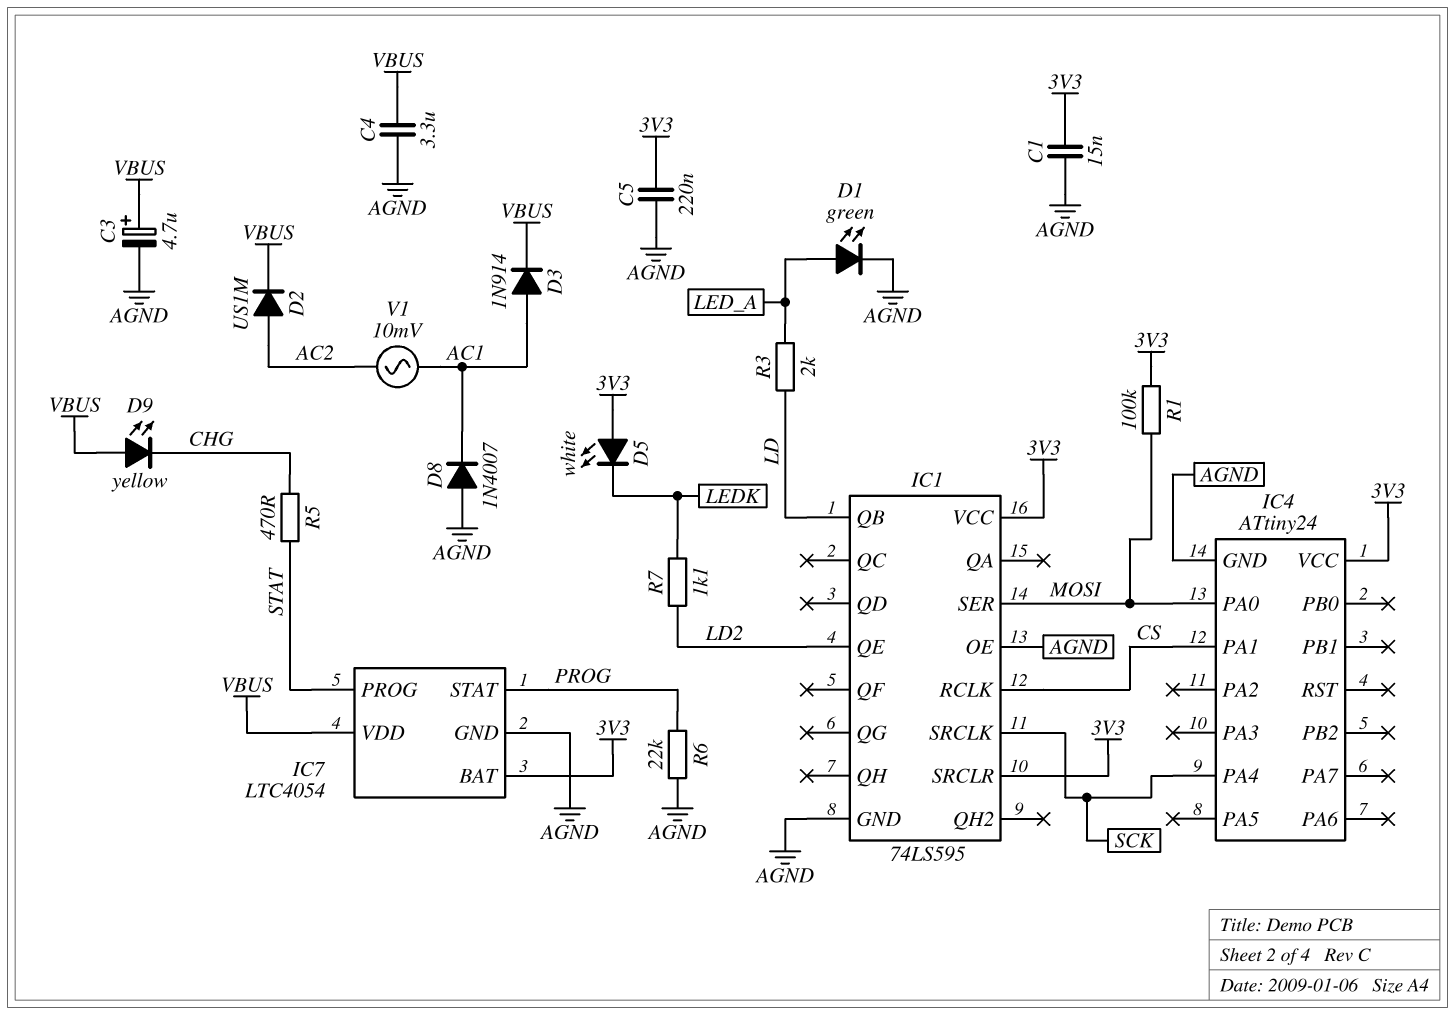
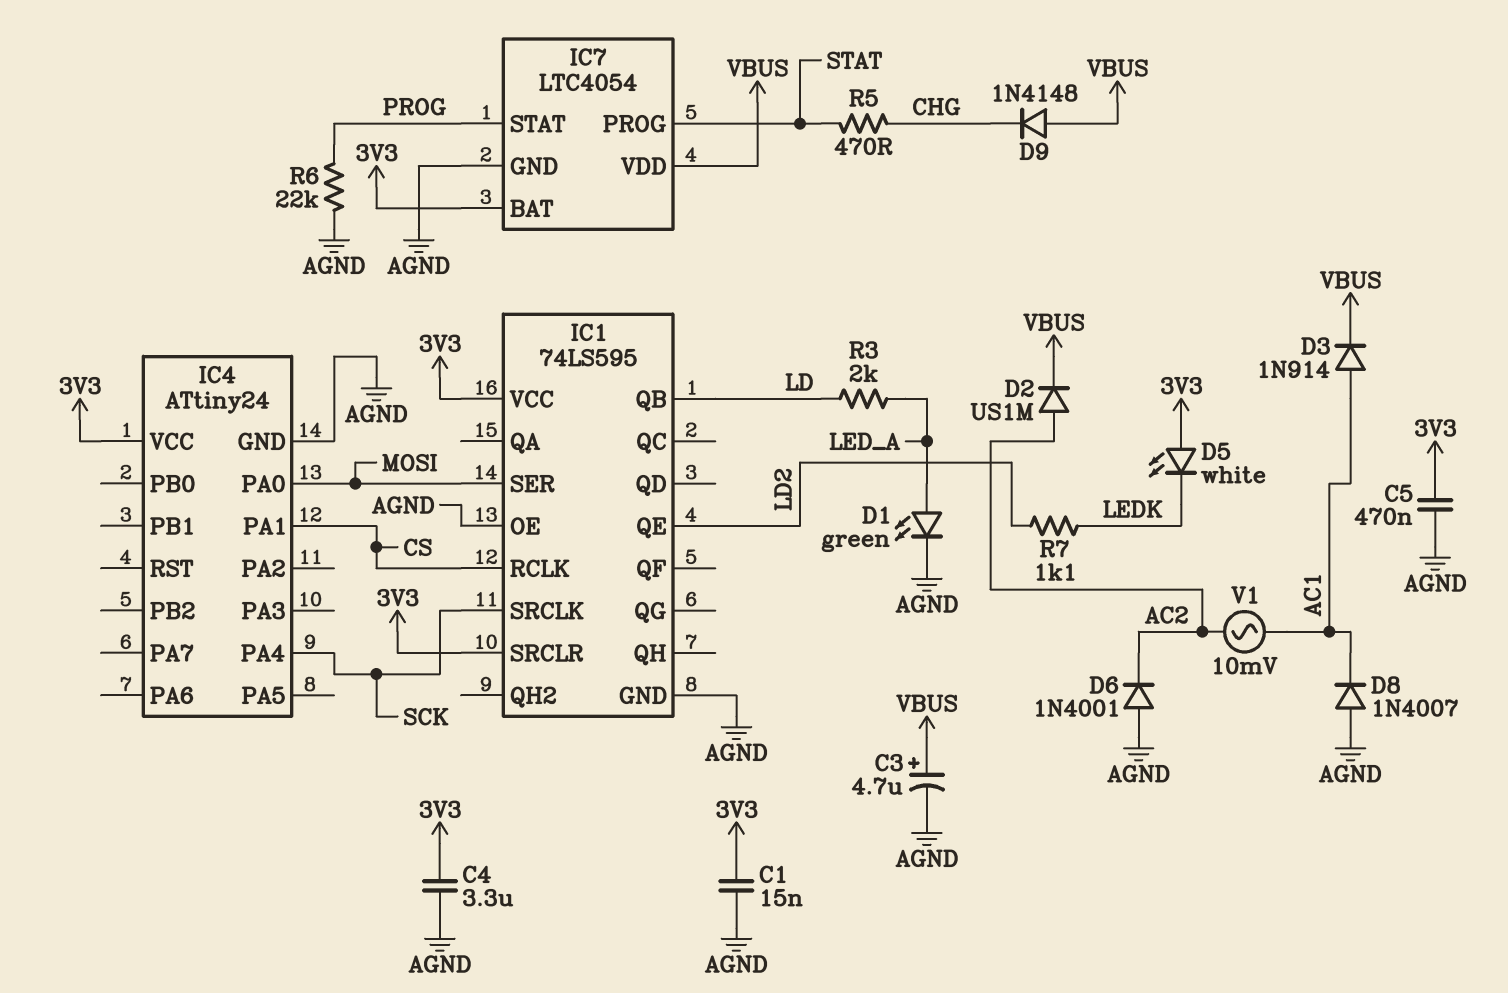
C4: 3.3uF (AGND, VBUS) -> 3.3uF (3V3, AGND)
C5: 220nF (3V3, AGND) -> 470nF (3V3, AGND)
D6: none -> diode 1N4001 (A AGND, K AC2)
D9: LED yellow (A VBUS, K CHG) -> diode 1N4148 (A VBUS, K CHG)
R1: 100k (3V3, MOSI) -> none

